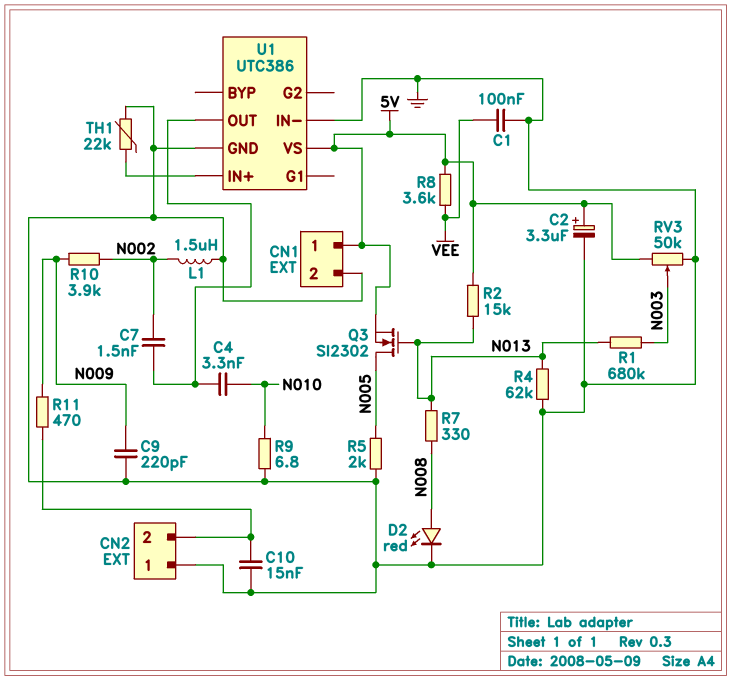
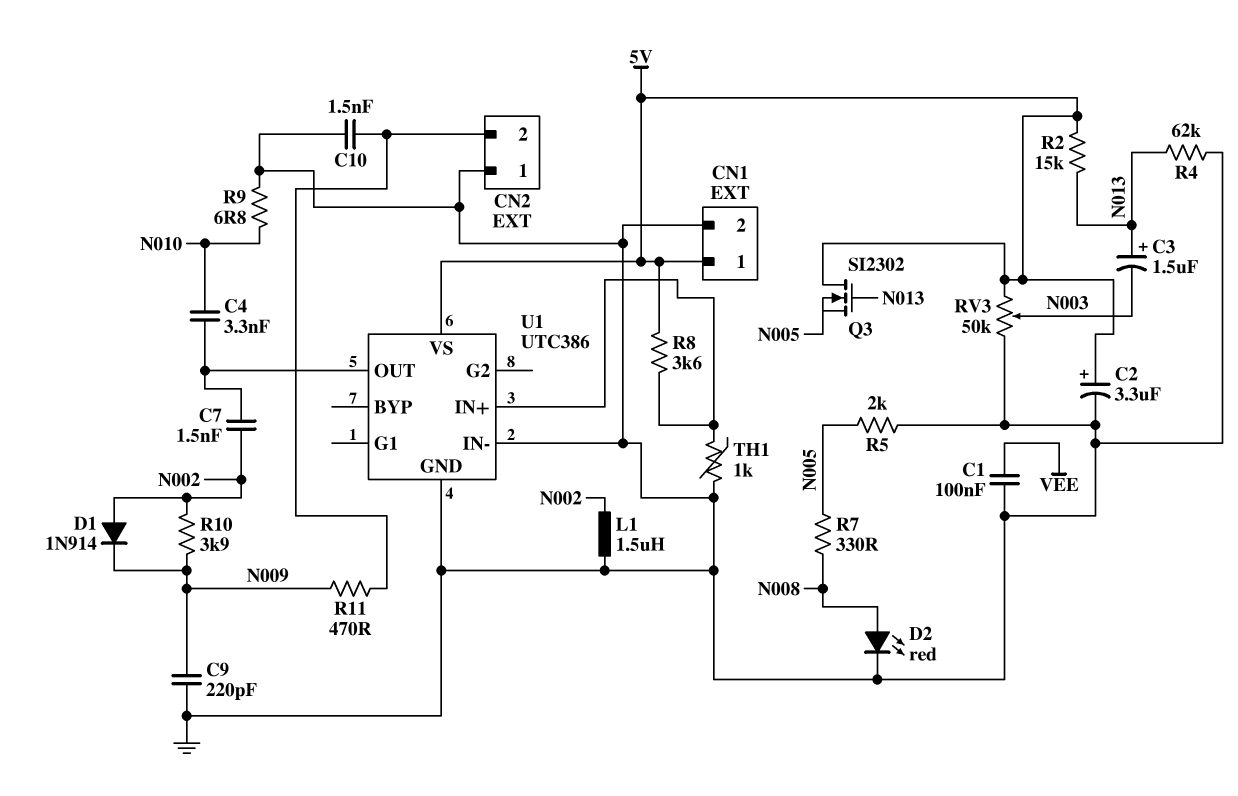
C3: none -> 1.5uF (plus N013, minus N003)
C10: 15nF (CN2/2, GND) -> 1.5nF (CN2/2, GND)
D1: none -> diode 1N914 (A N002, K N009)
Q3: NMOS SI2302 (G N013, D N005, S 5V) -> NMOS SI2302 (G N013, D 5V, S N005)
R1: 680k (N003, N013) -> none
R7: 330 (N008, N013) -> 330 (N005, N008)
R8: 3.6k (5V, VEE) -> 3.6k (5V, U1/IN+)
TH1: 22k (GND, U1/IN+) -> 1k (GND, U1/IN+)

